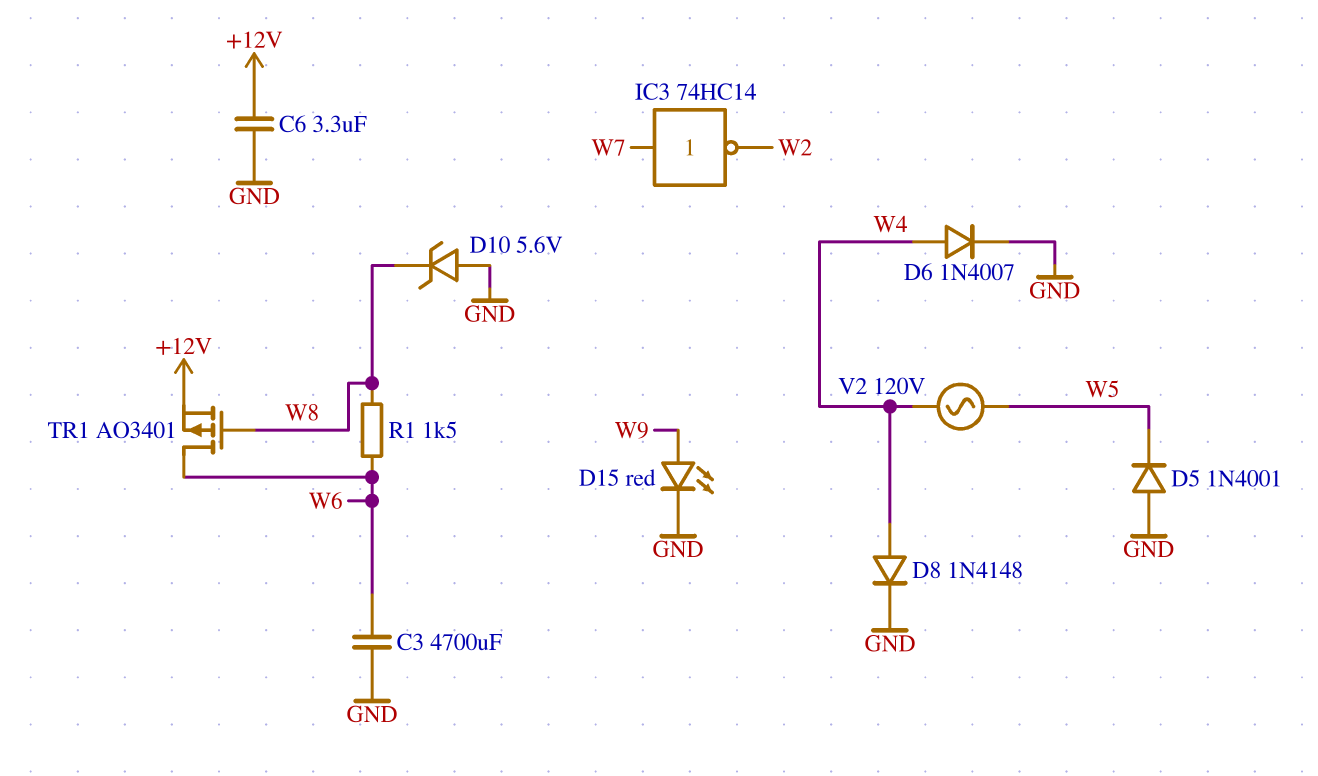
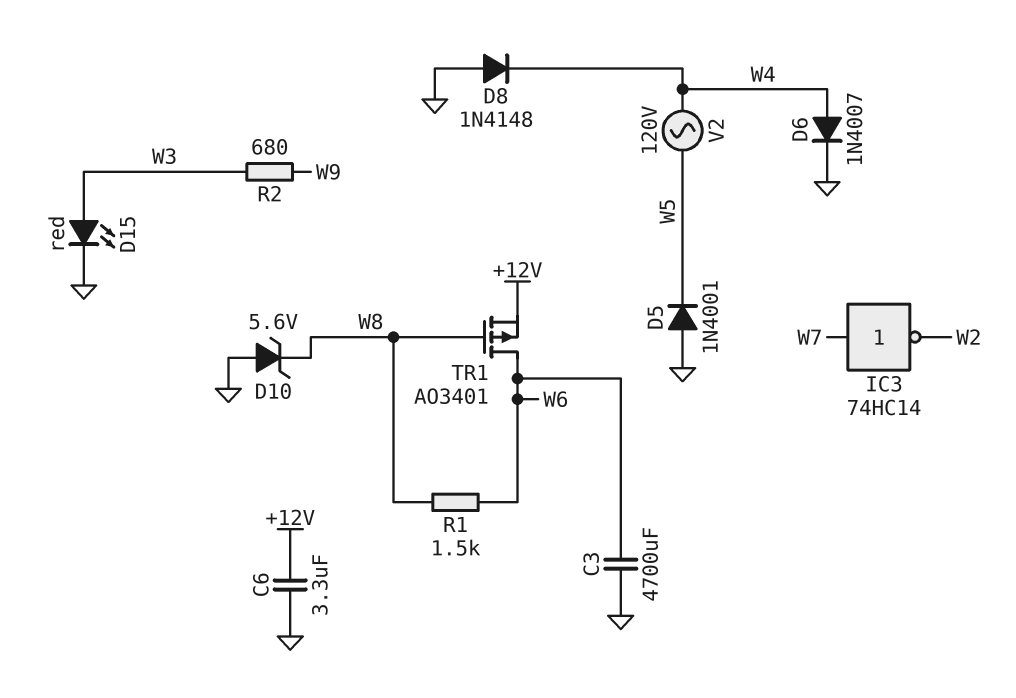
D8: diode 1N4148 (A W4, K GND) -> diode 1N4148 (A GND, K W4)
D15: LED red (A W9, K GND) -> LED red (A W3, K GND)
R2: none -> 680 (W3, W9)

